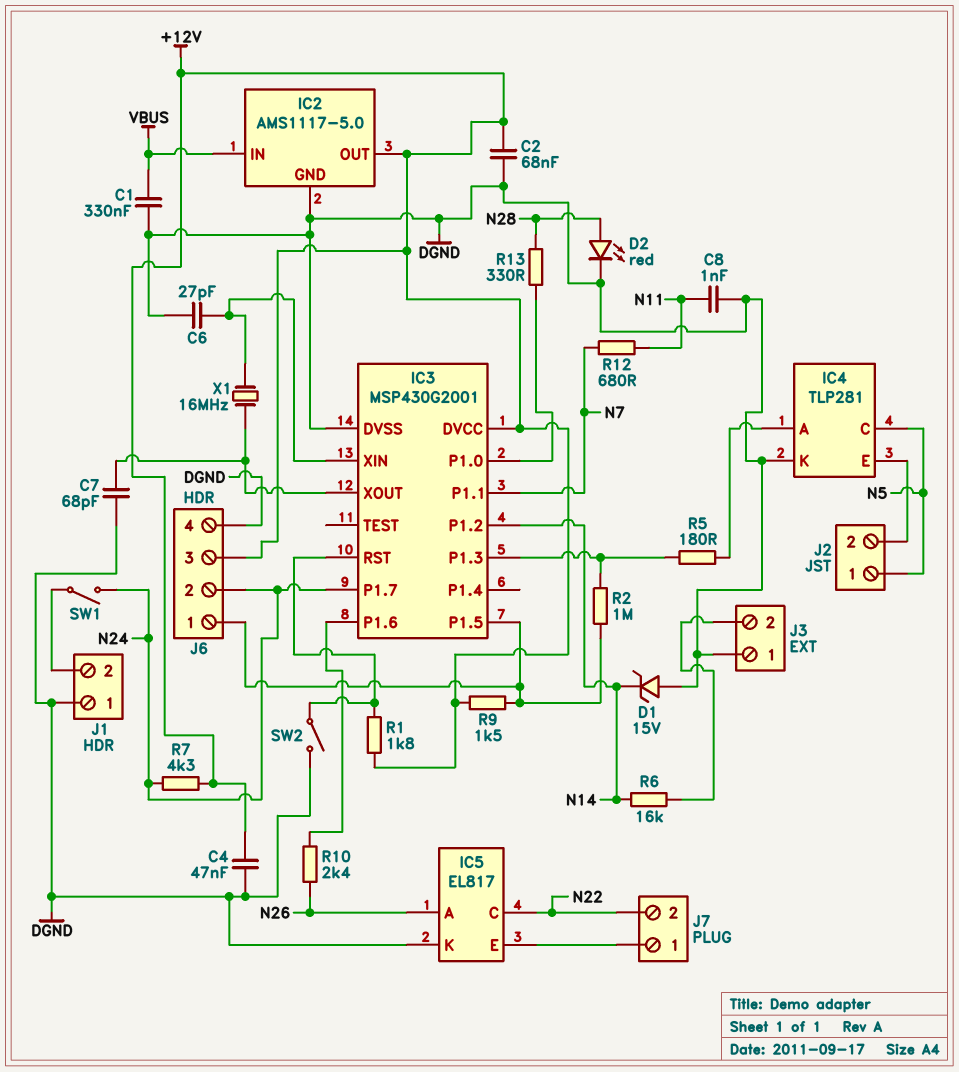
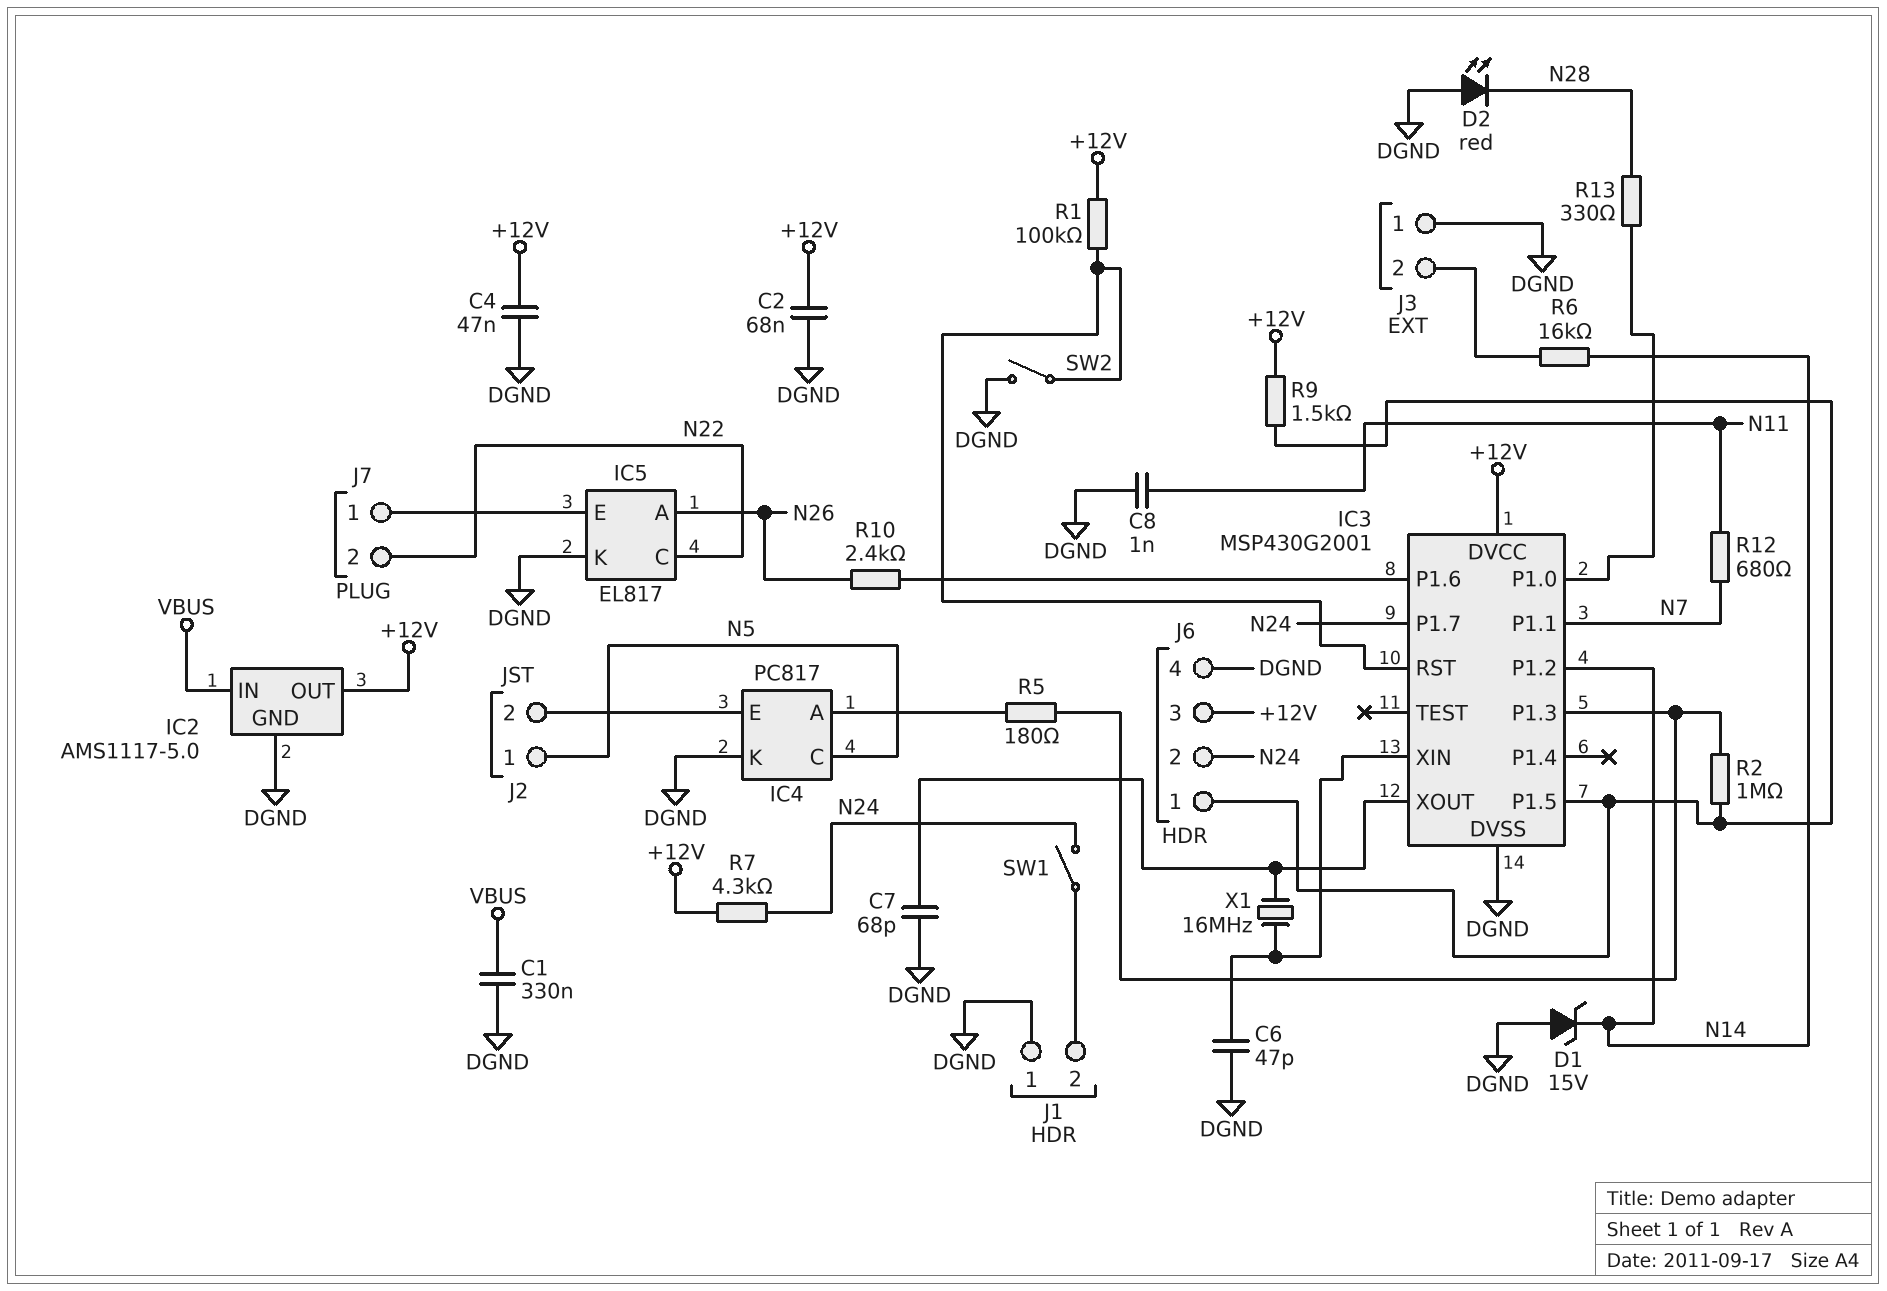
C6: 27pF (DGND, IC3/XIN) -> 47pF (DGND, IC3/XIN)
D2: LED red (A N28, K DGND) -> LED red (A DGND, K N28)
IC4: TLP281 -> PC817
R1: 1.8k (+12V, IC3/RST) -> 100k (+12V, IC3/RST)

